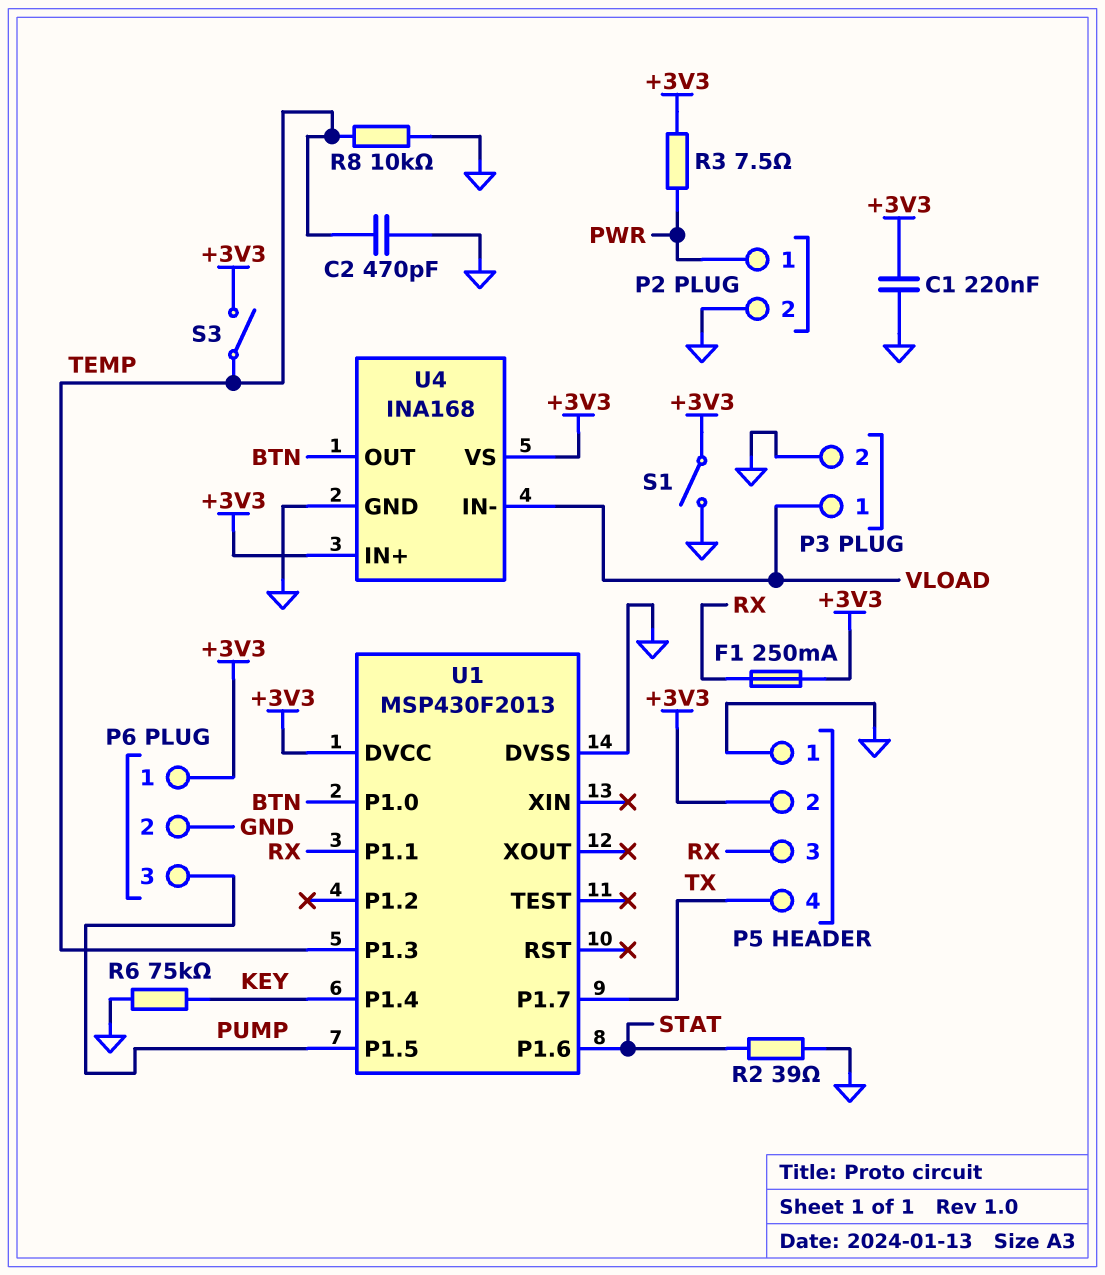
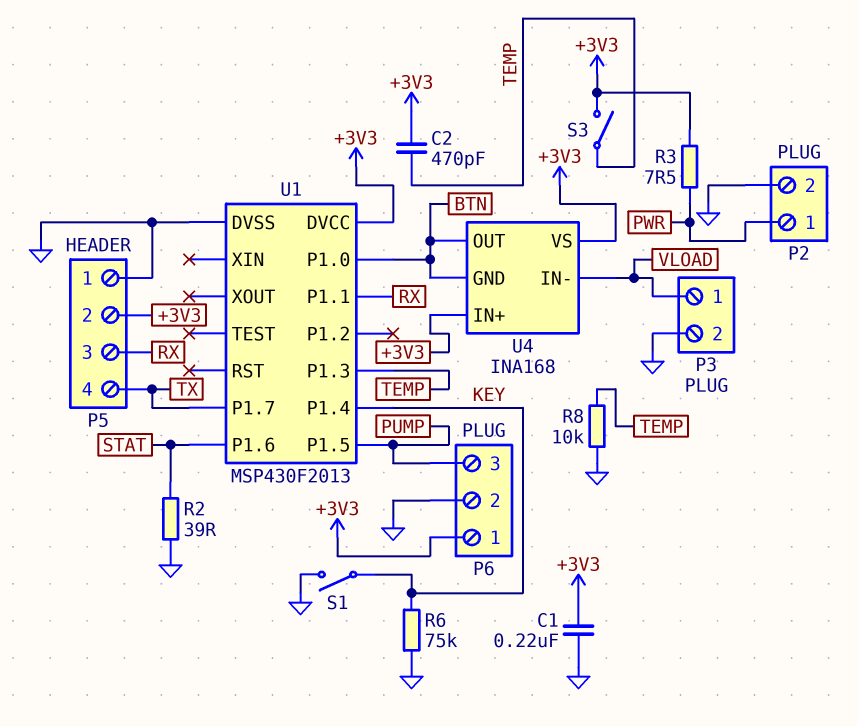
C2: 470pF (GND, TEMP) -> 470pF (+3V3, TEMP)
F1: 250mA (+3V3, RX) -> none
S1: switch (+3V3, GND) -> switch (GND, KEY)
U4 pin GND: GND -> BTN

